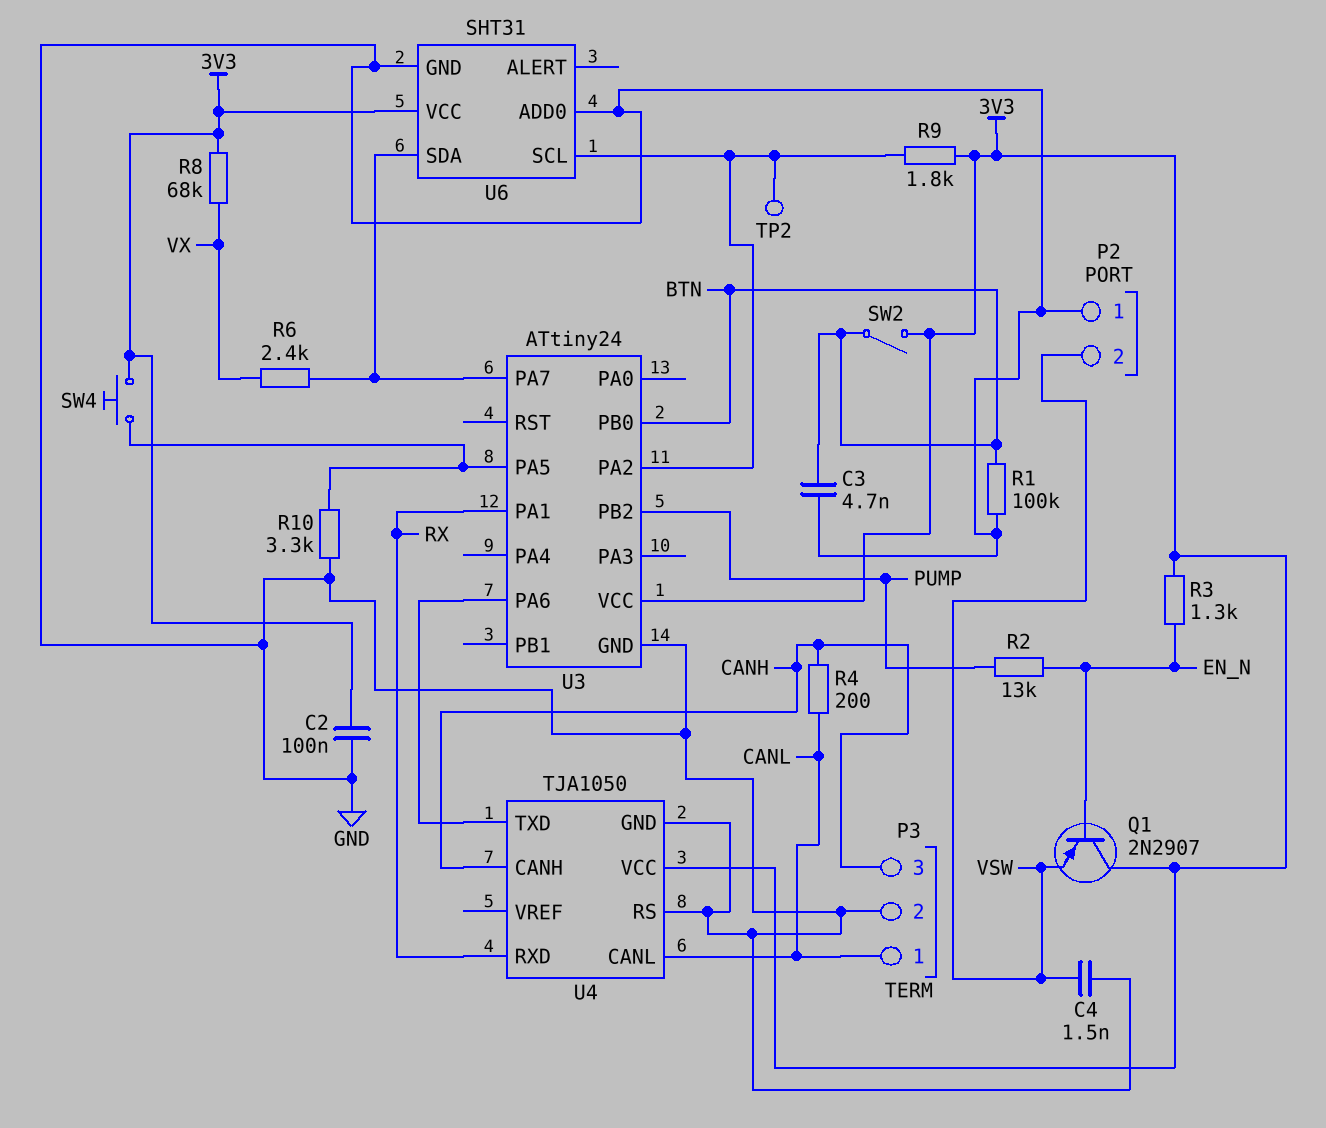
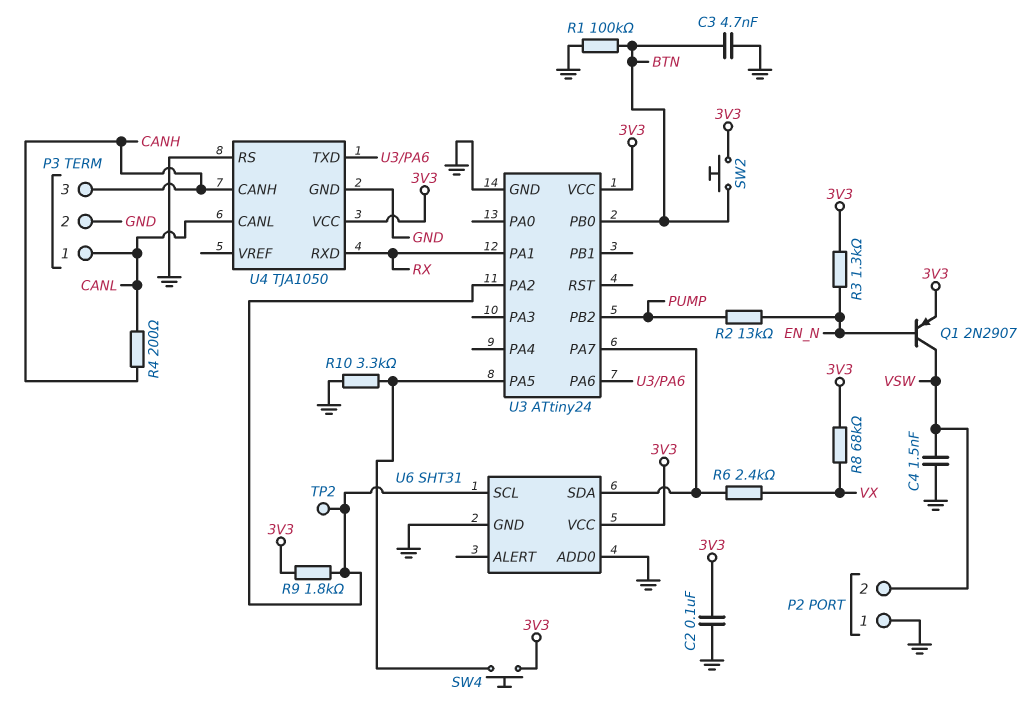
Q1: PNP 2N2907 (B EN_N, C 3V3, E VSW) -> PNP 2N2907 (B EN_N, C VSW, E 3V3)
SW2: switch (3V3, BTN) -> button (3V3, BTN)

